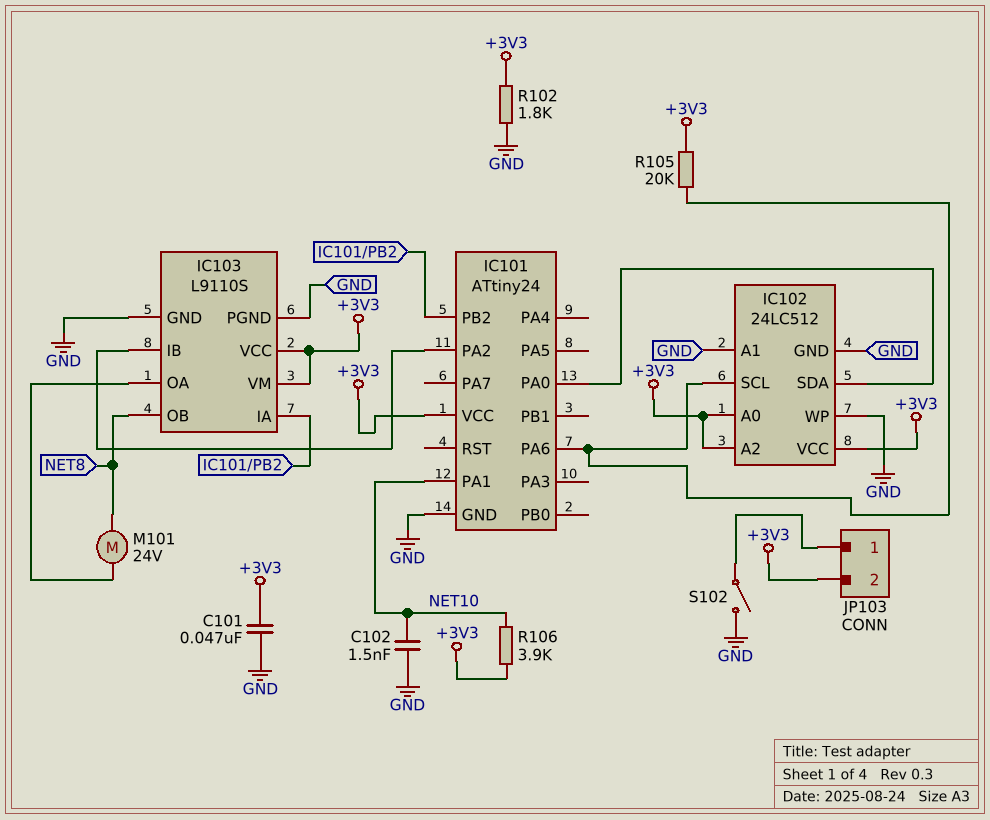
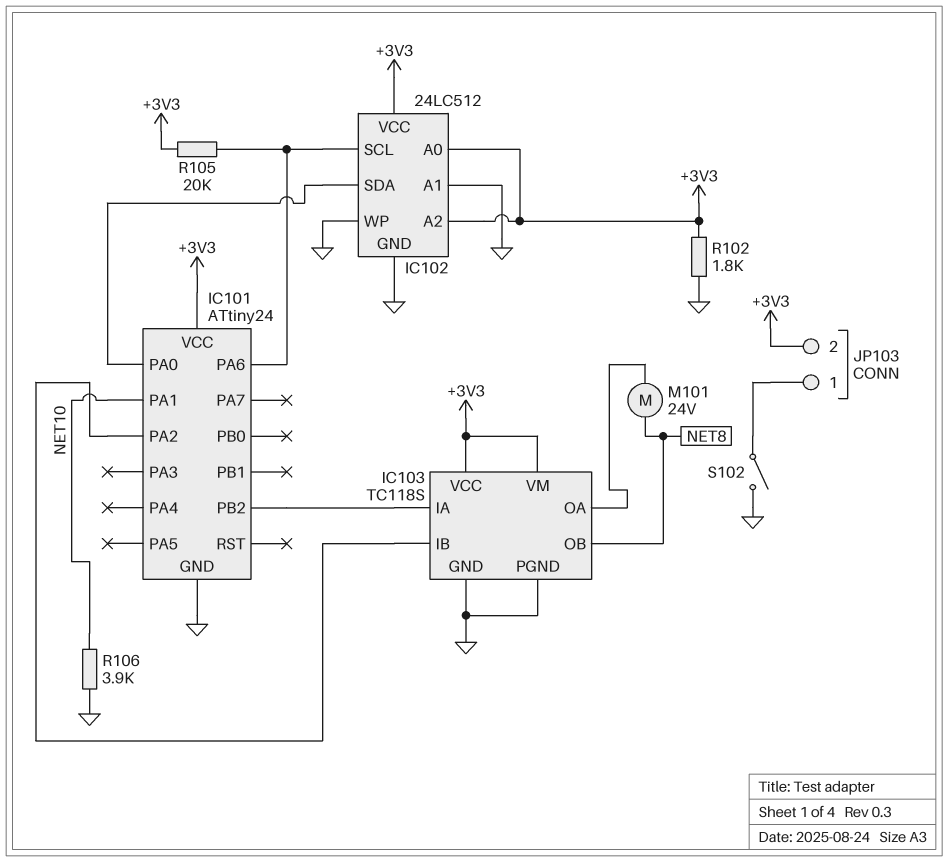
C101: 47nF (+3V3, GND) -> none
C102: 1.5nF (GND, NET10) -> none
IC103: L9110S -> TC118S
R106: 3.9k (+3V3, NET10) -> 3.9k (GND, NET10)

